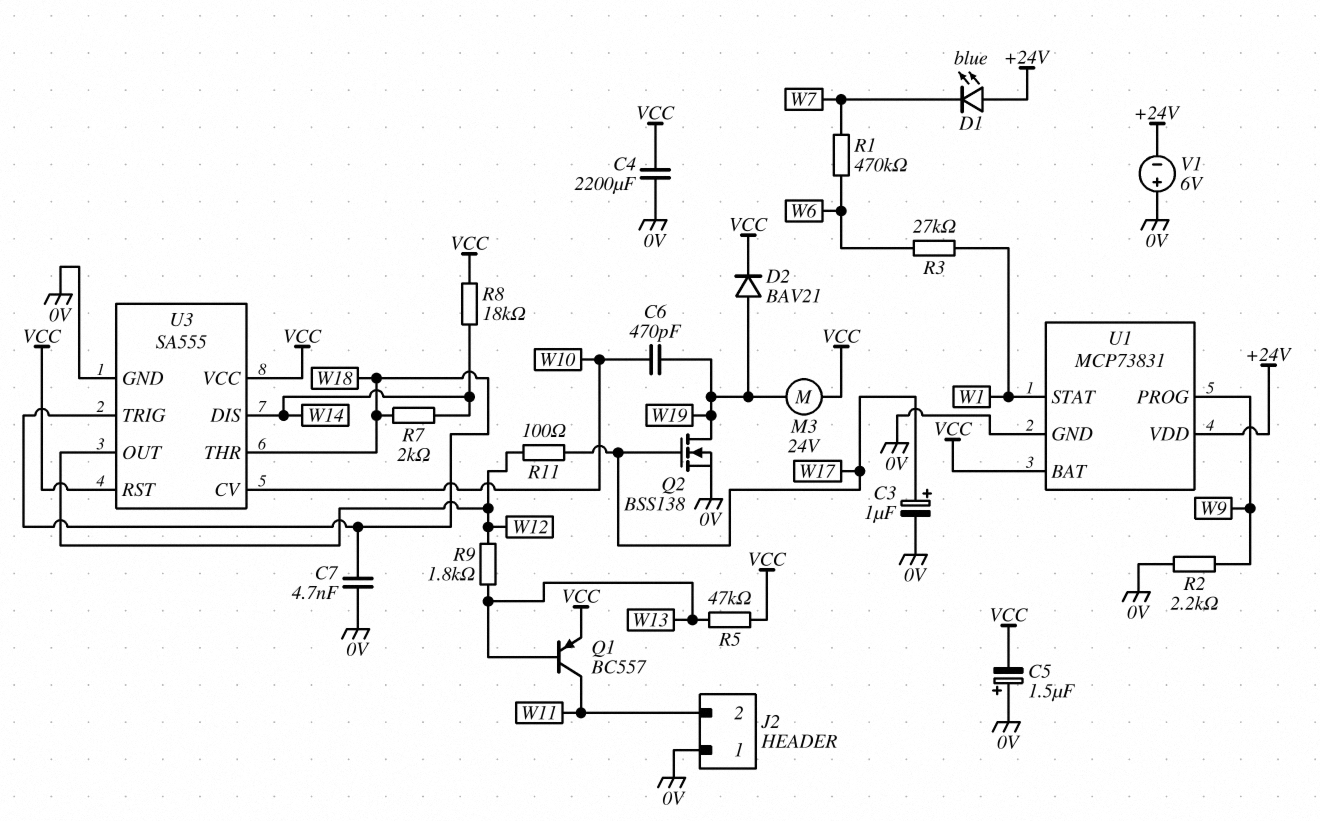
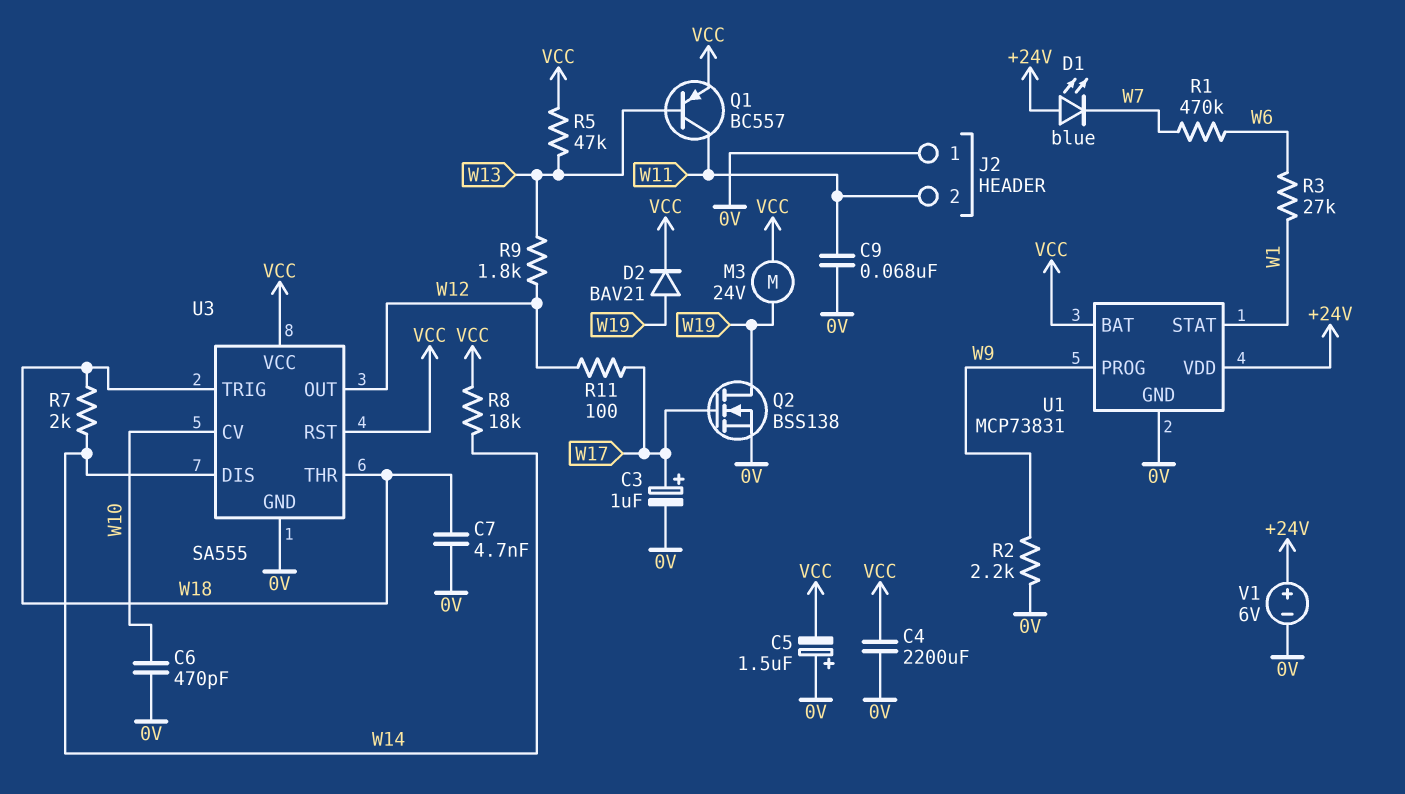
C6: 470pF (W10, W19) -> 470pF (0V, W10)
C9: none -> 68nF (0V, W11)
V1: 6V (plus 0V, minus +24V) -> 6V (plus +24V, minus 0V)

